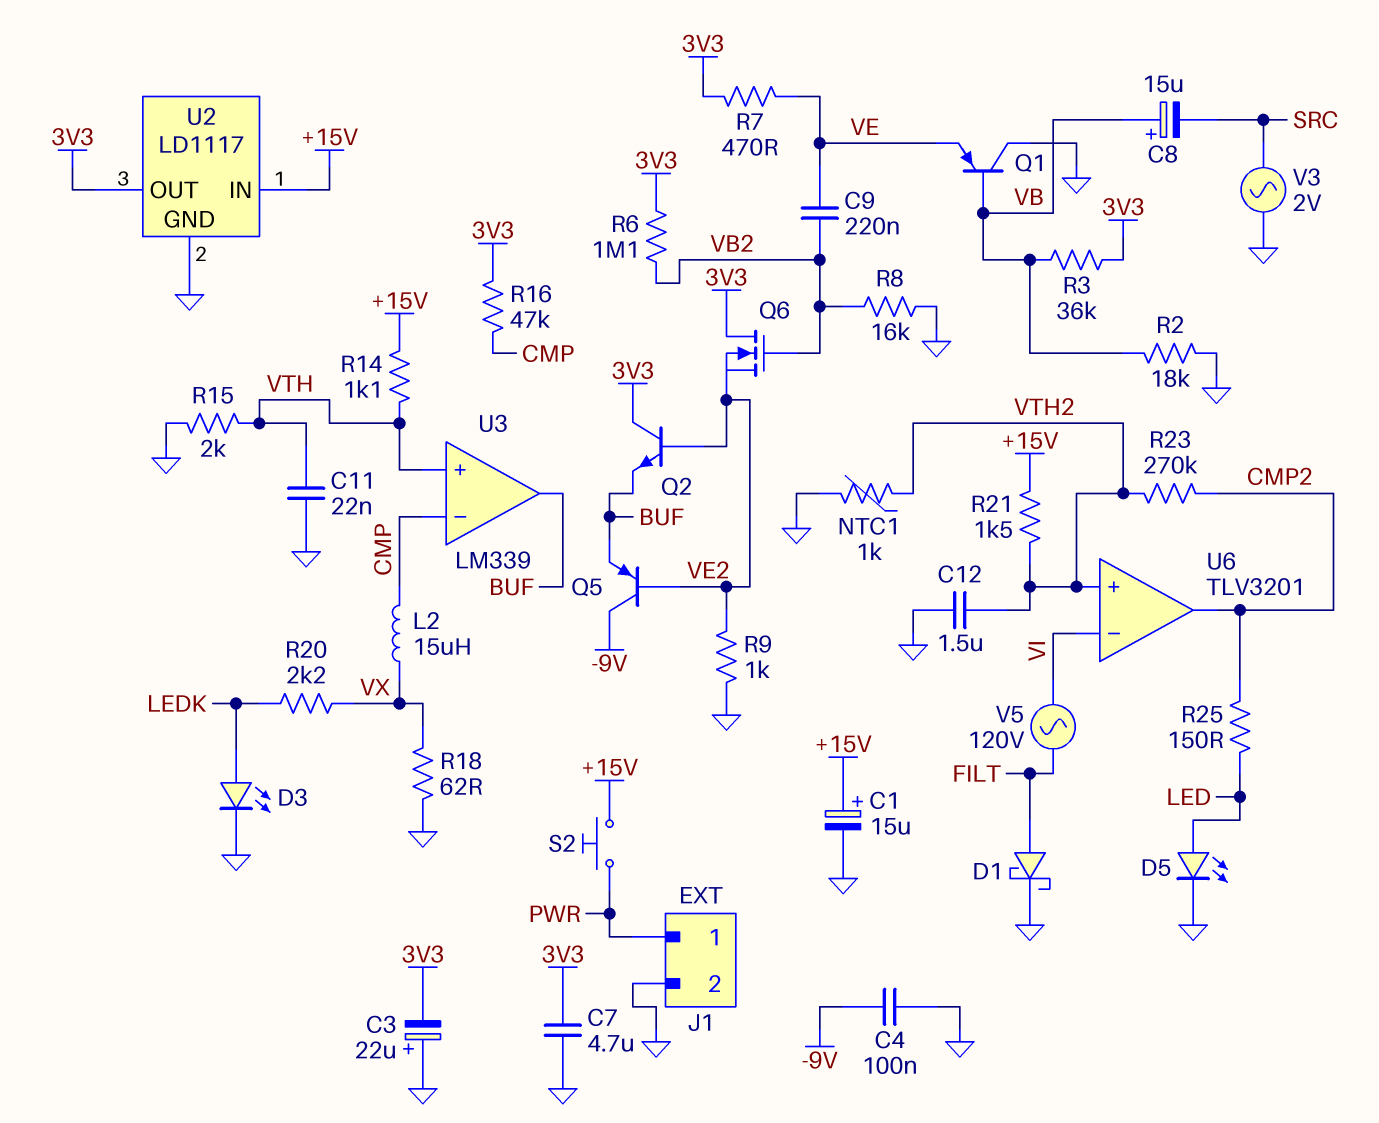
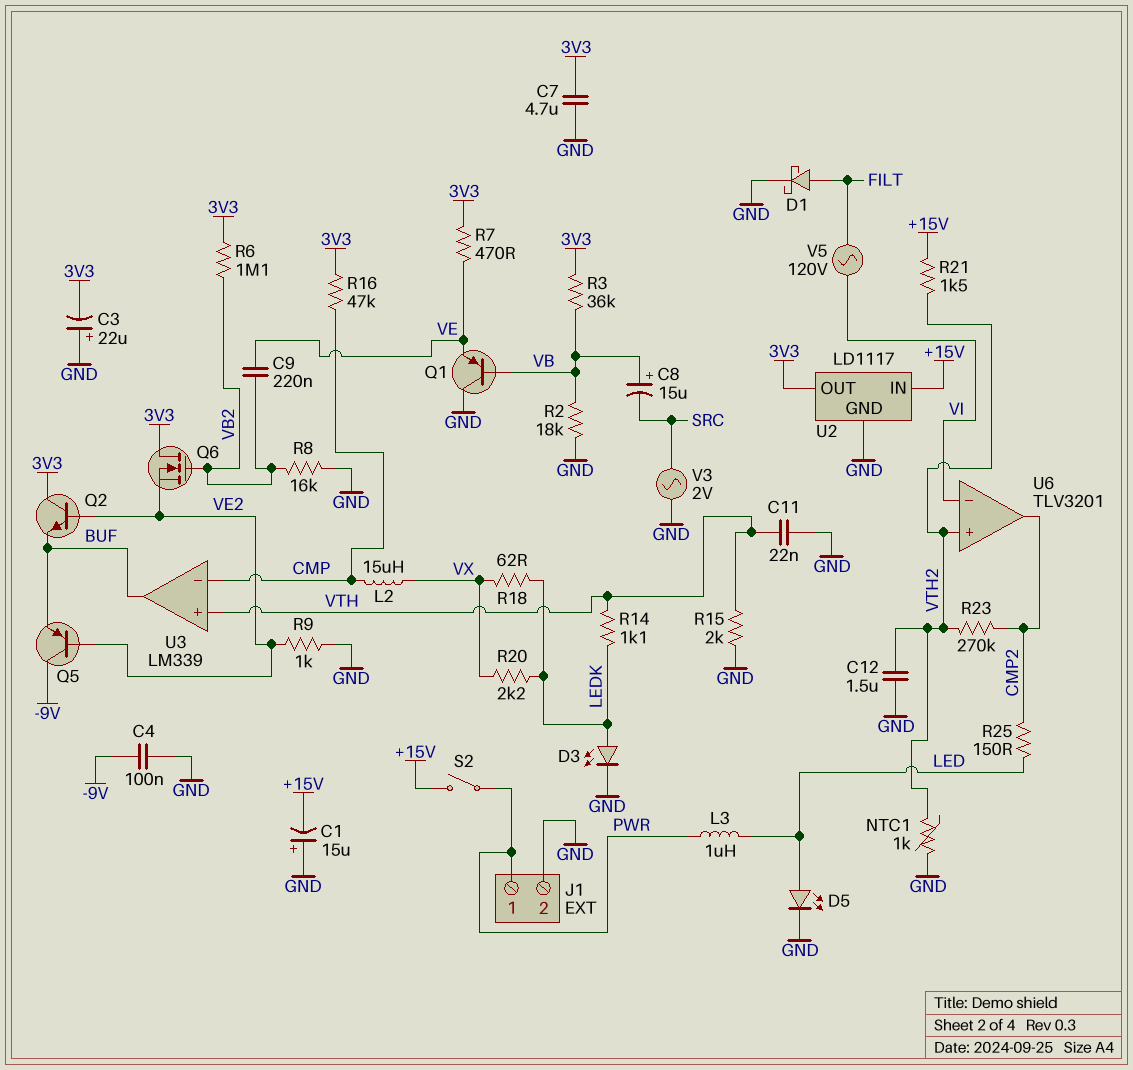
C1: 15uF (plus +15V, minus GND) -> 15uF (plus GND, minus +15V)
L3: none -> 1uH (LED, PWR)
R14: 1.1k (+15V, VTH) -> 1.1k (LEDK, VTH)
R18: 62 (GND, VX) -> 62 (LEDK, VX)
S2: button (+15V, PWR) -> switch (+15V, PWR)

